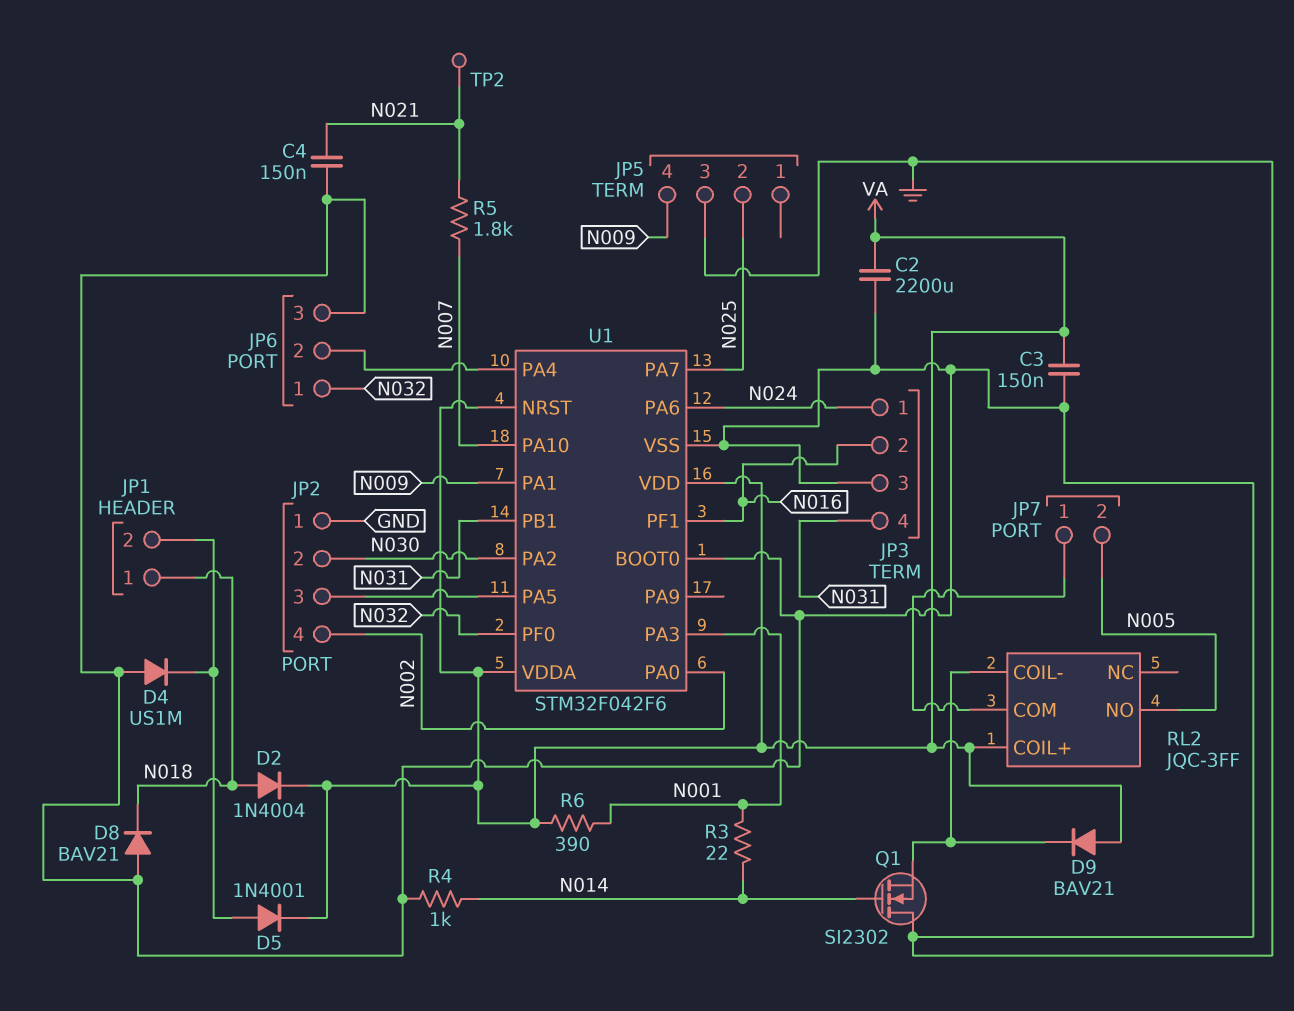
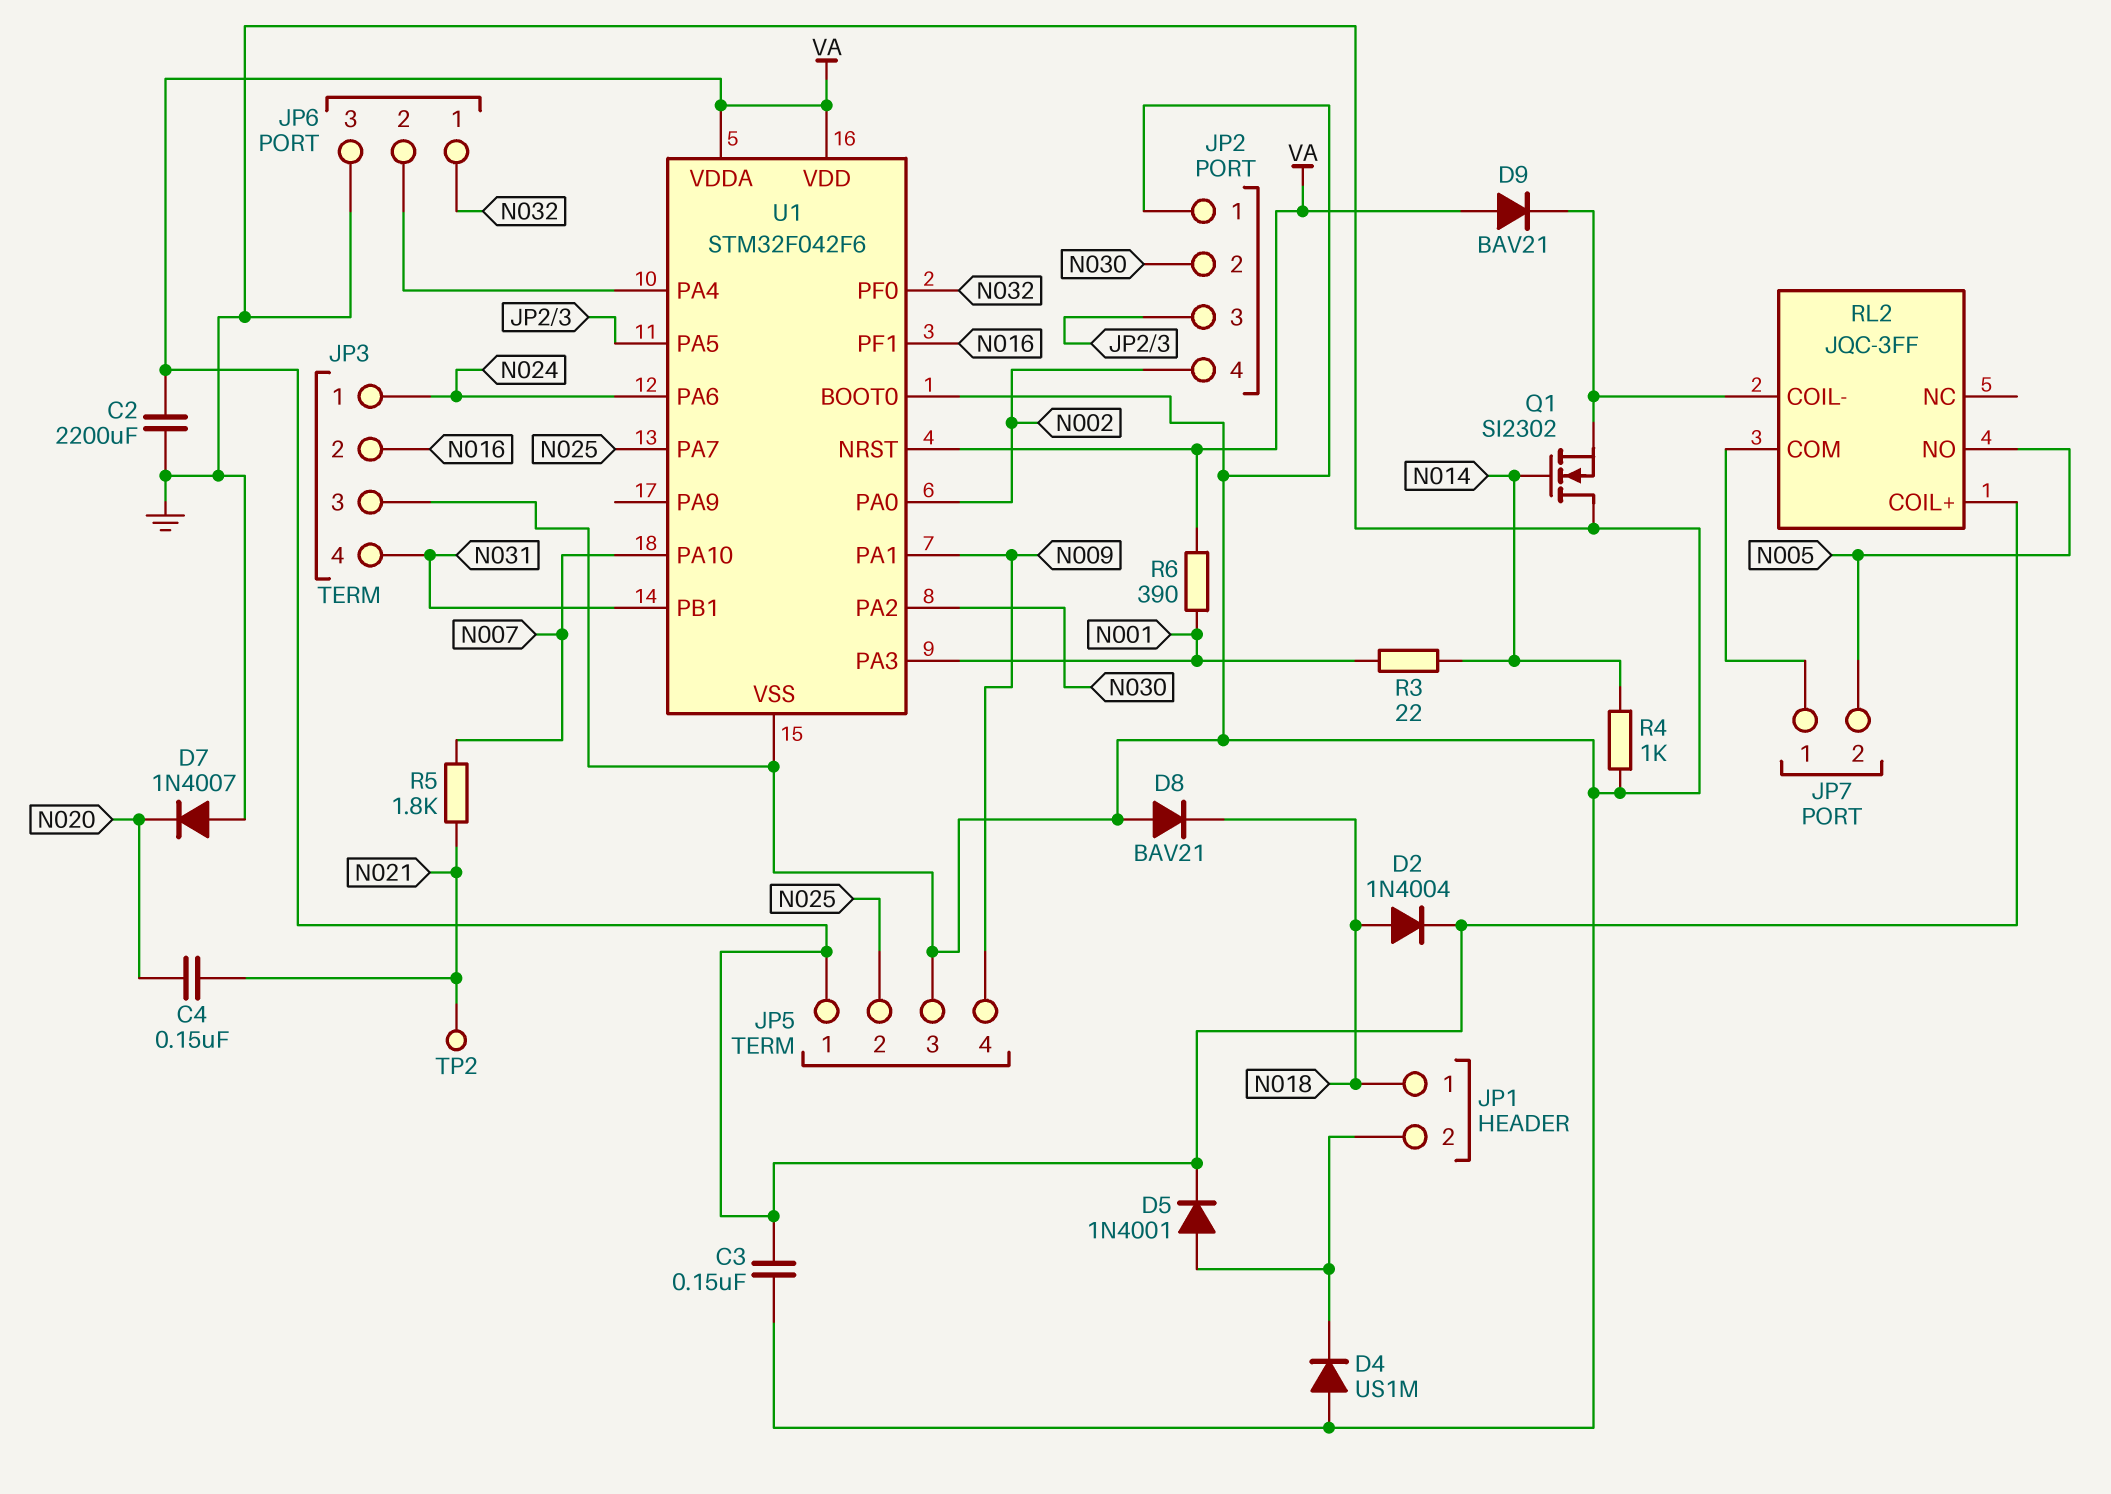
C4: 150nF (GND, N021) -> 150nF (N020, N021)
D7: none -> diode 1N4007 (A GND, K N020)
JP5 pin 1: none -> VA

